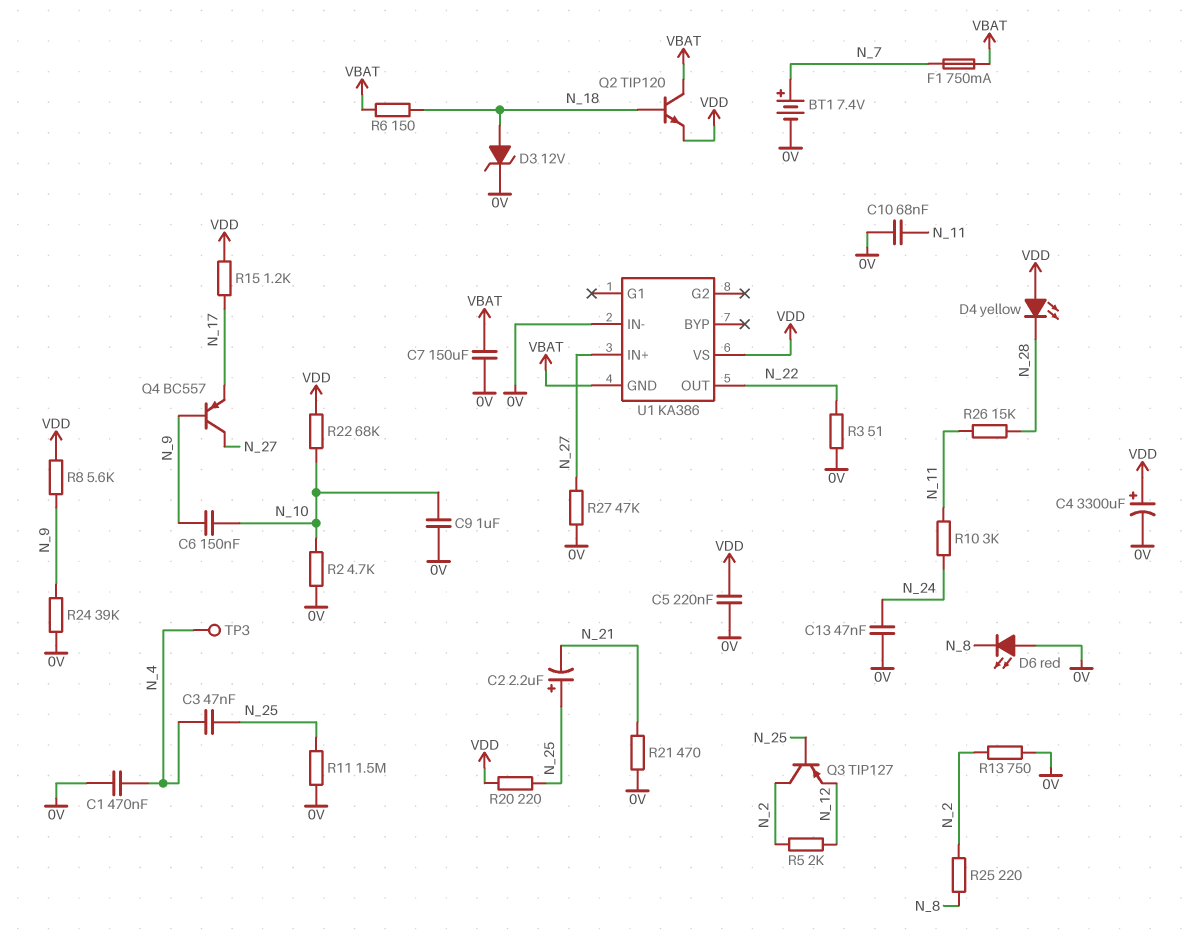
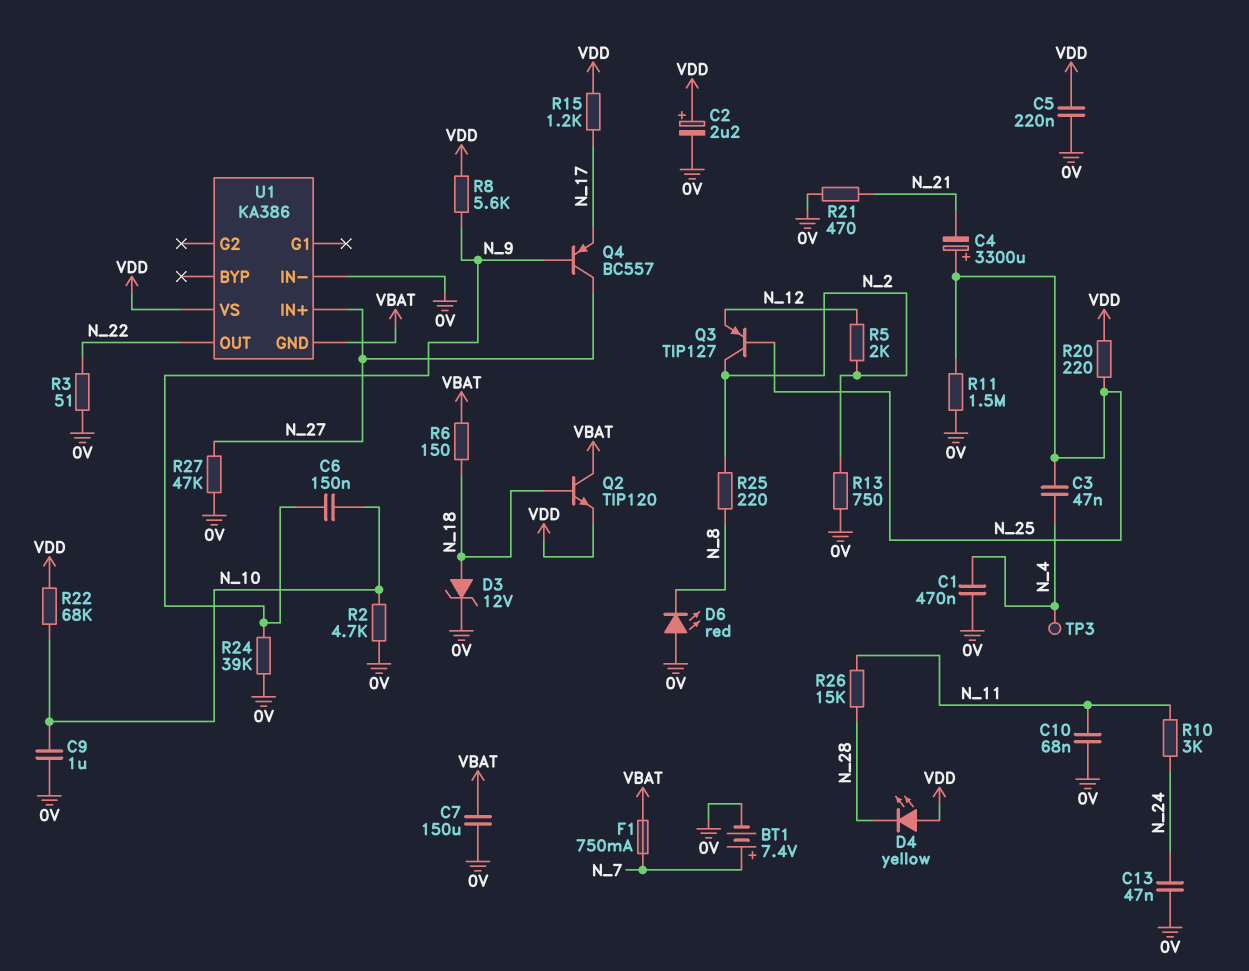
C2: 2.2uF (plus N_25, minus N_21) -> 2.2uF (plus VDD, minus 0V)
C4: 3300uF (plus VDD, minus 0V) -> 3300uF (plus N_25, minus N_21)

